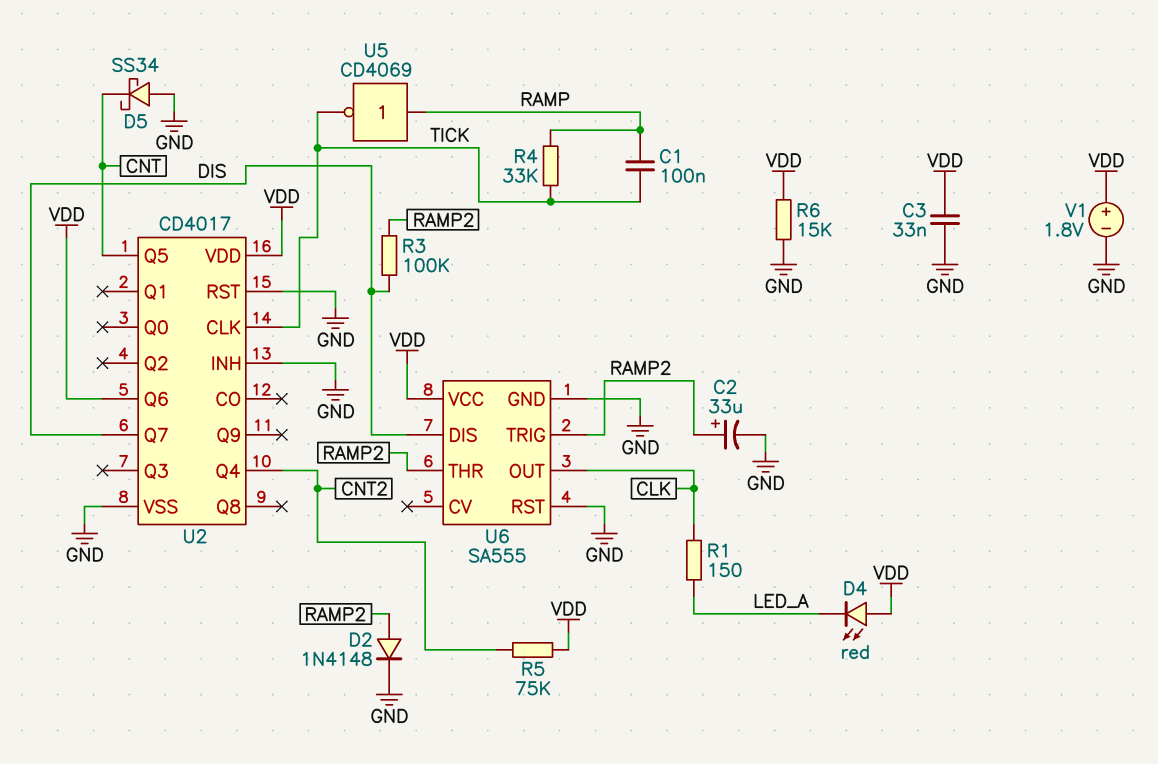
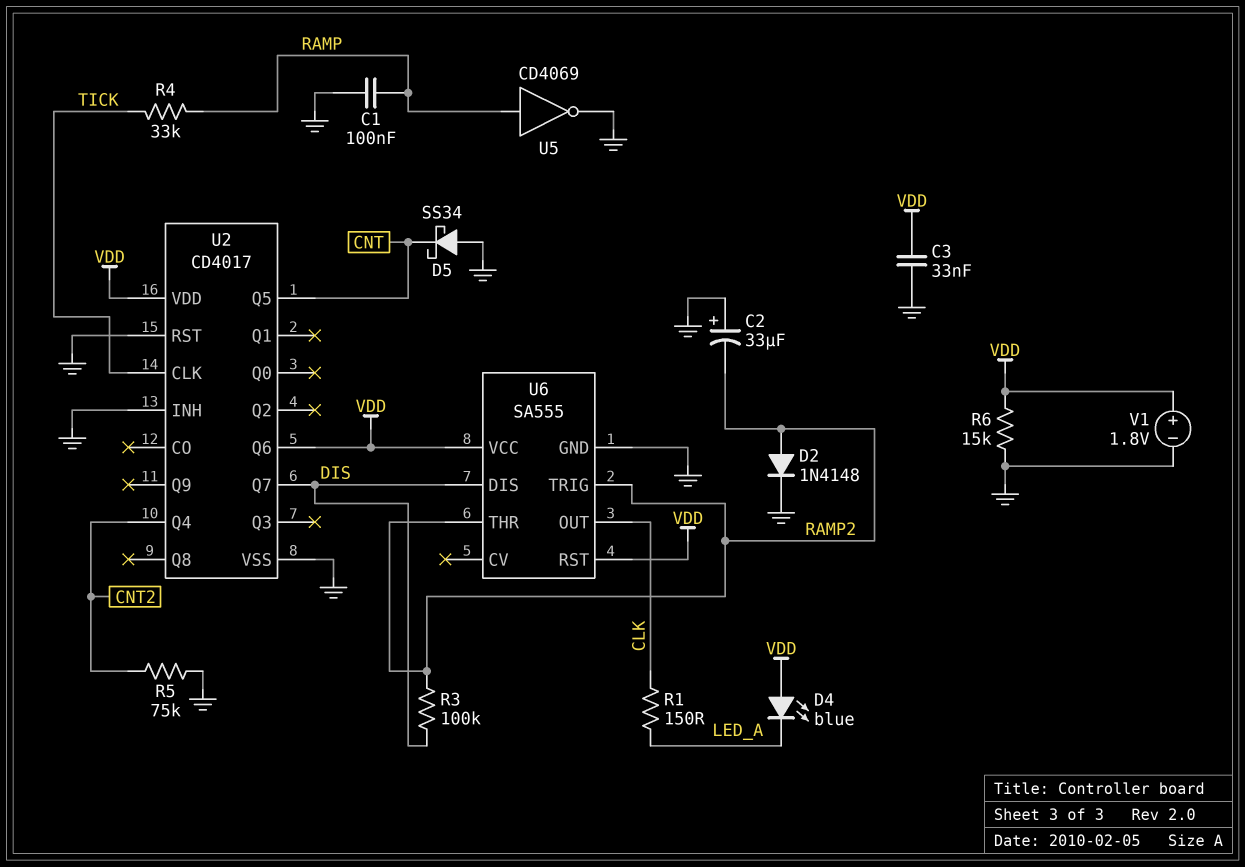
C1: 100nF (RAMP, TICK) -> 100nF (GND, RAMP)
C2: 33uF (plus RAMP2, minus GND) -> 33uF (plus GND, minus RAMP2)
D4: LED red (A VDD, K LED_A) -> LED blue (A VDD, K LED_A)
R5: 75k (CNT2, VDD) -> 75k (CNT2, GND)
U5: NOT CD4069 (in RAMP, out TICK) -> NOT CD4069 (in RAMP, out GND)
U6 pin RST: GND -> VDD

